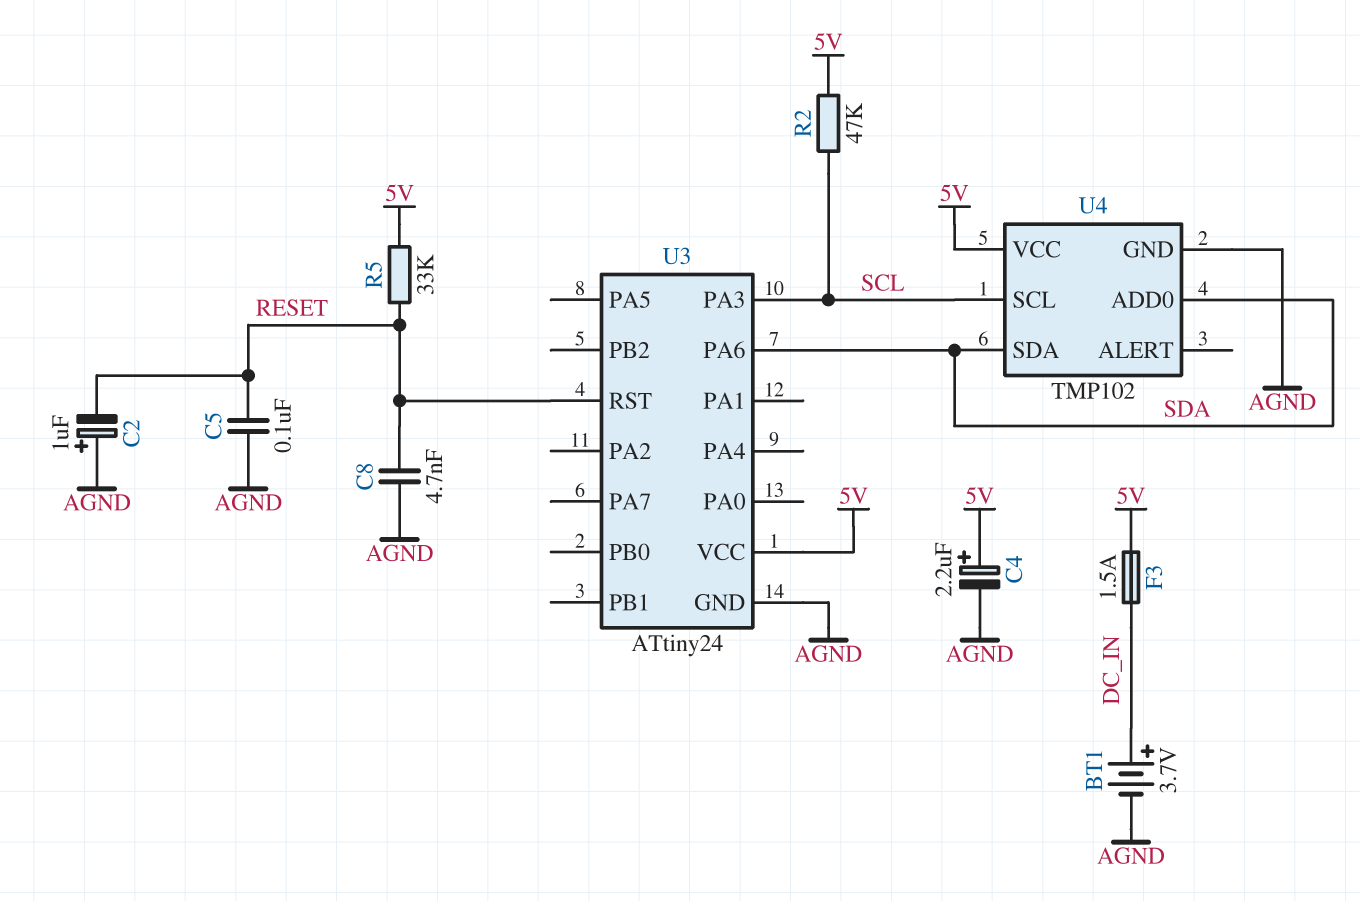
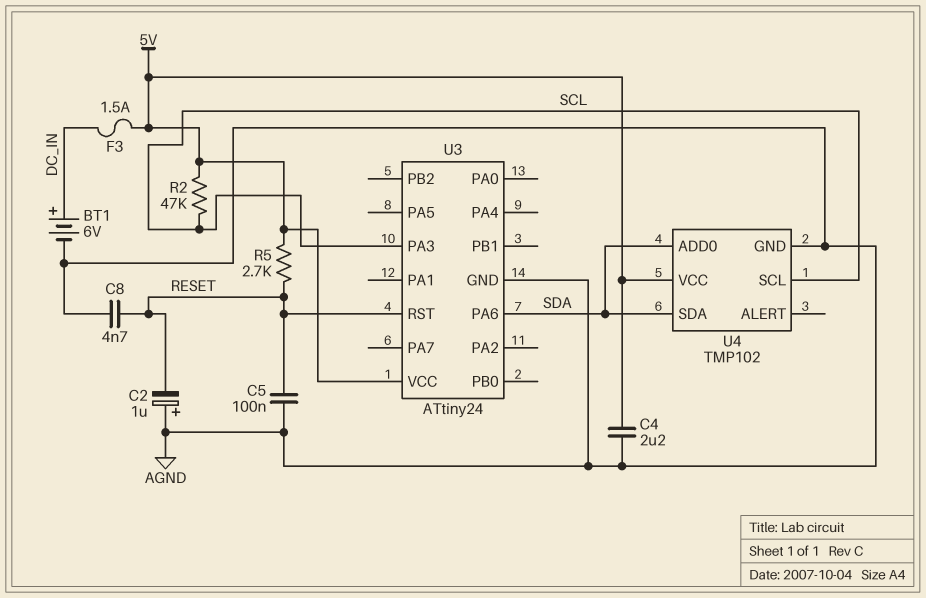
BT1: 3.7V (plus DC_IN, minus AGND) -> 6V (plus DC_IN, minus AGND)
C4: 2.2uF (plus 5V, minus AGND) -> 2.2uF (5V, AGND)
R5: 33k (5V, RESET) -> 2.7k (5V, RESET)

